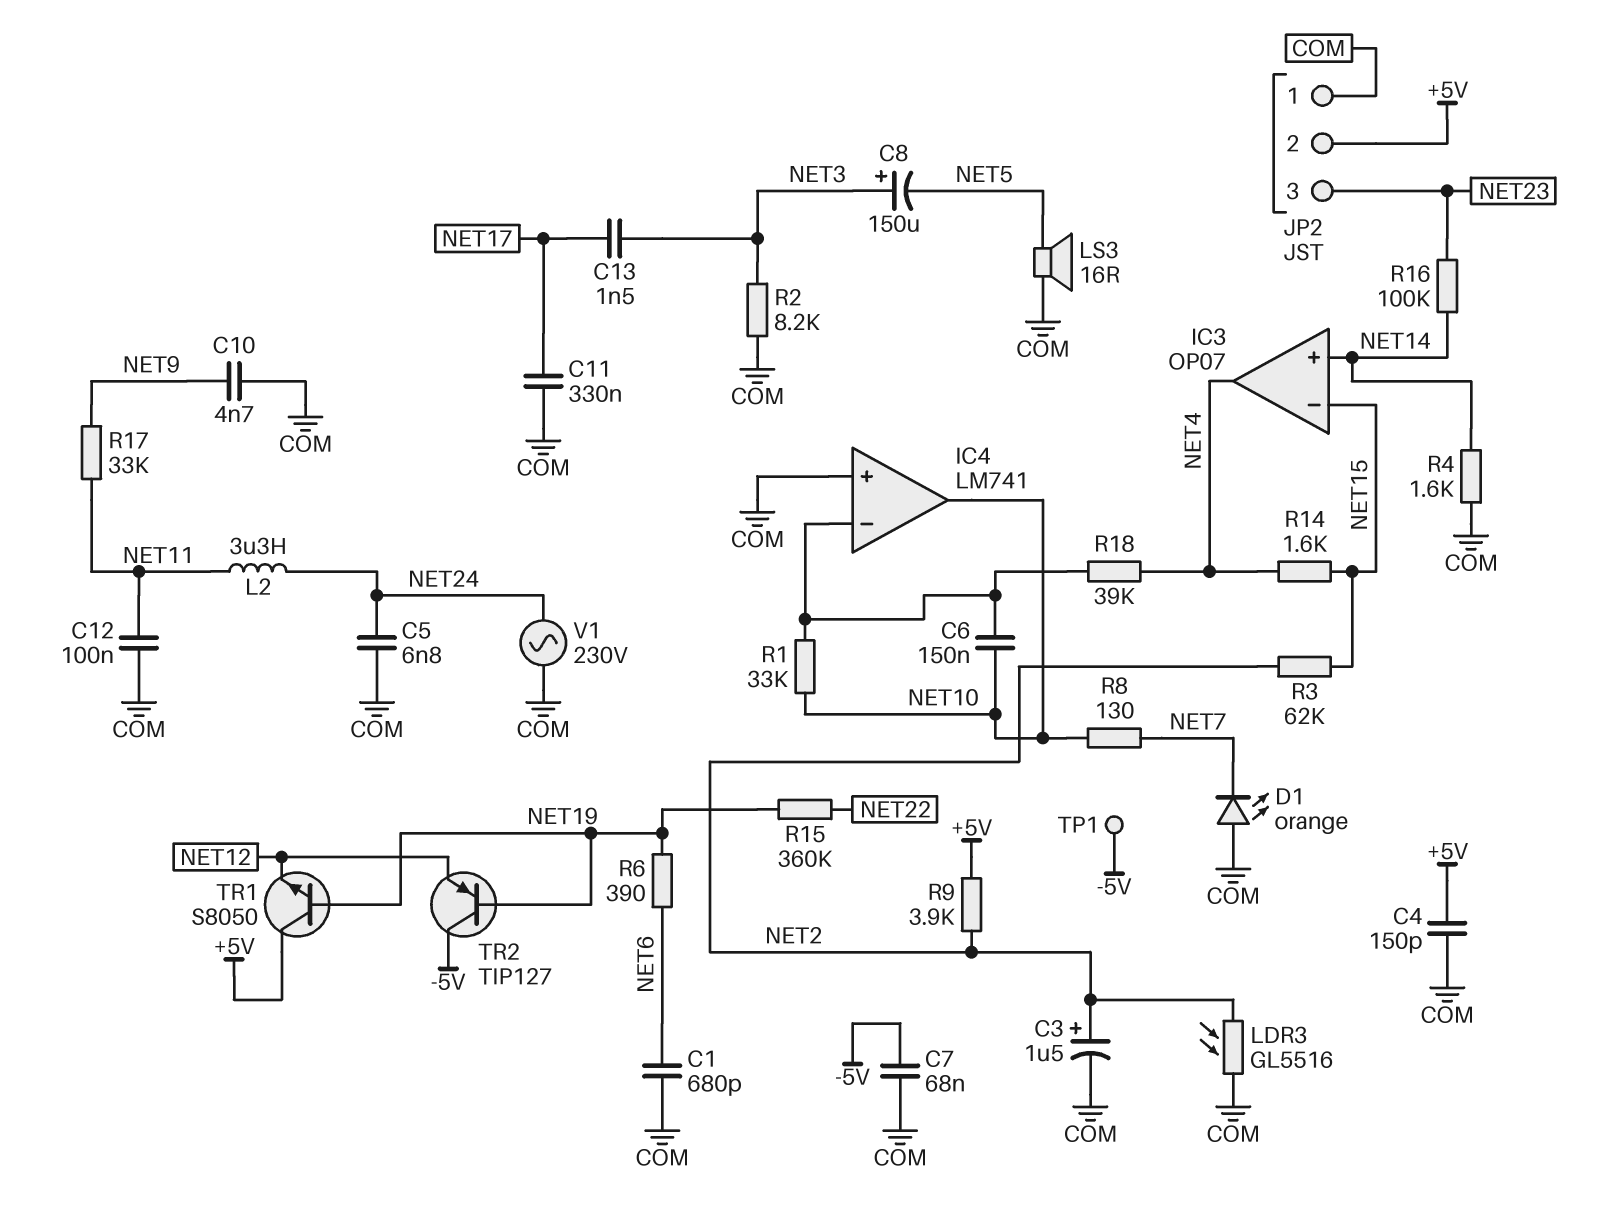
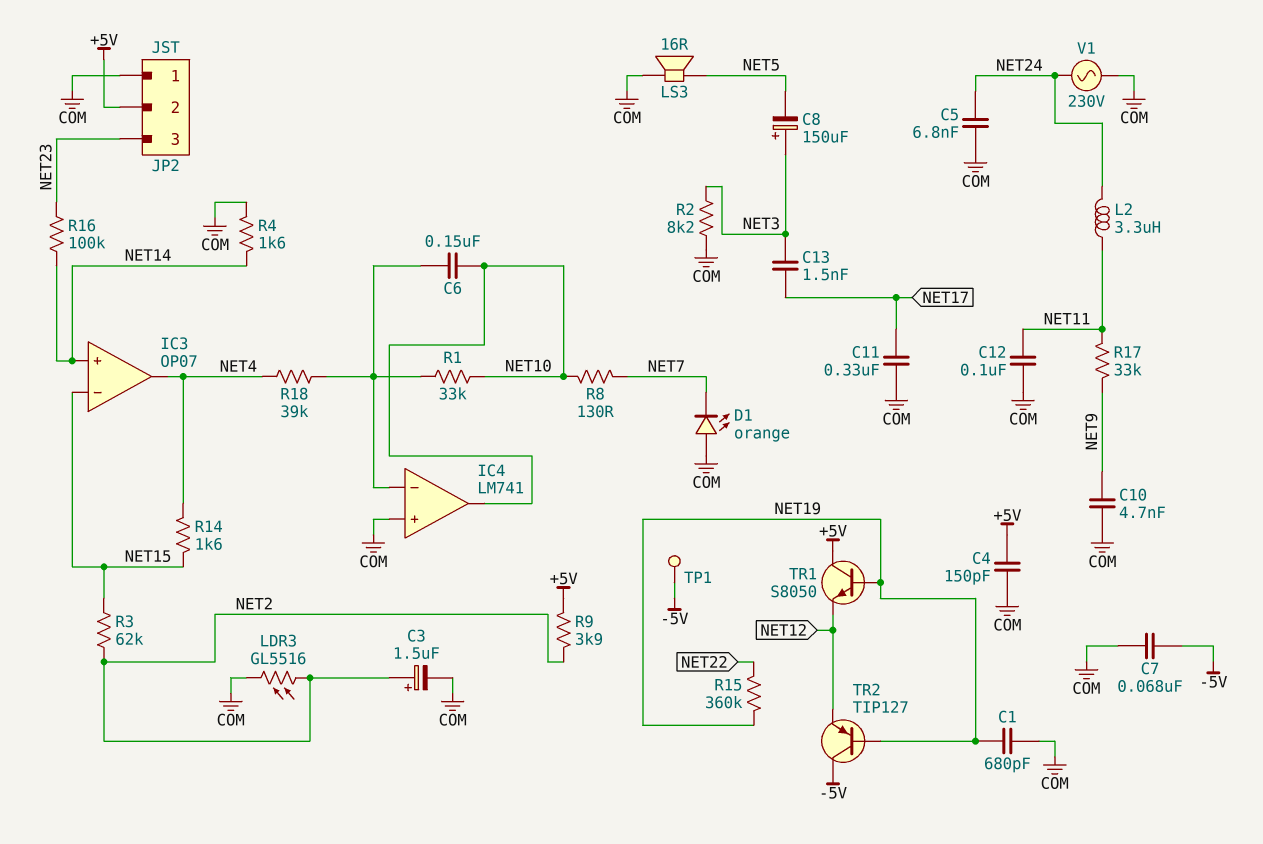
C1: 680pF (COM, NET6) -> 680pF (COM, NET19)
R6: 390 (NET6, NET19) -> none

